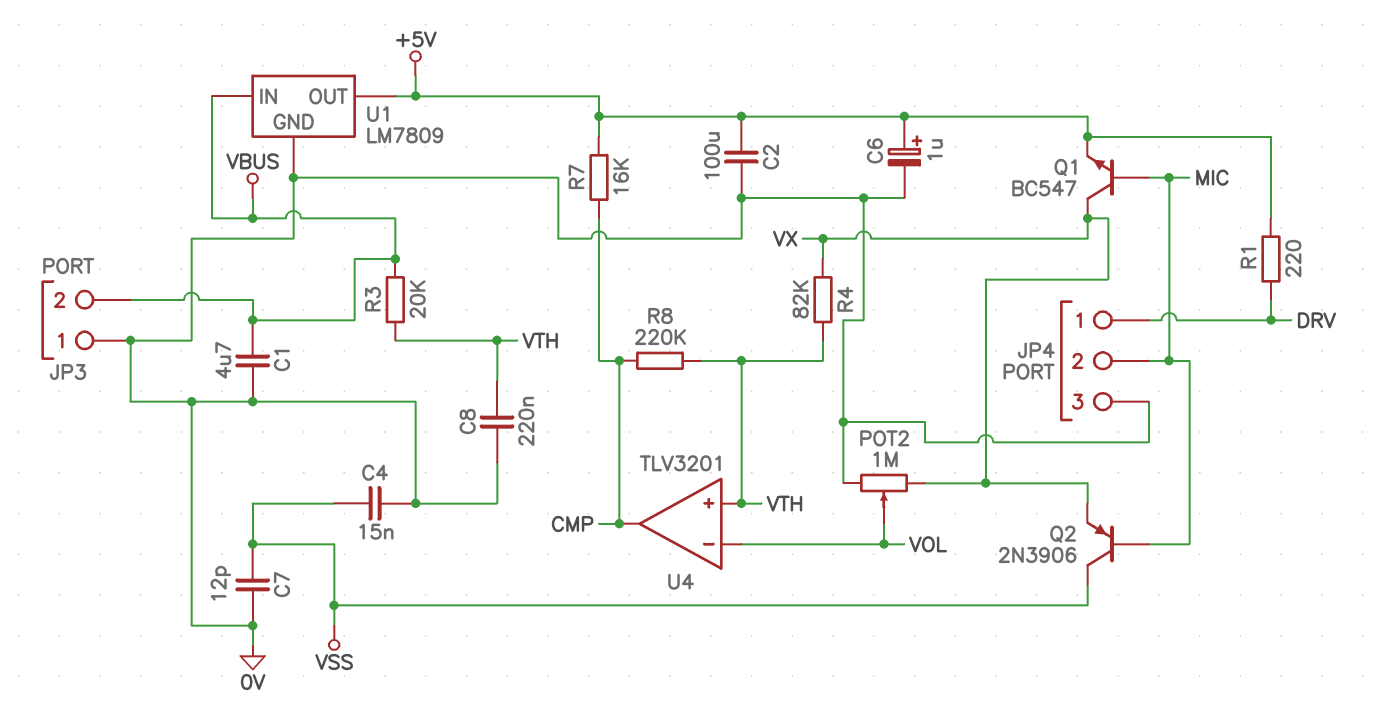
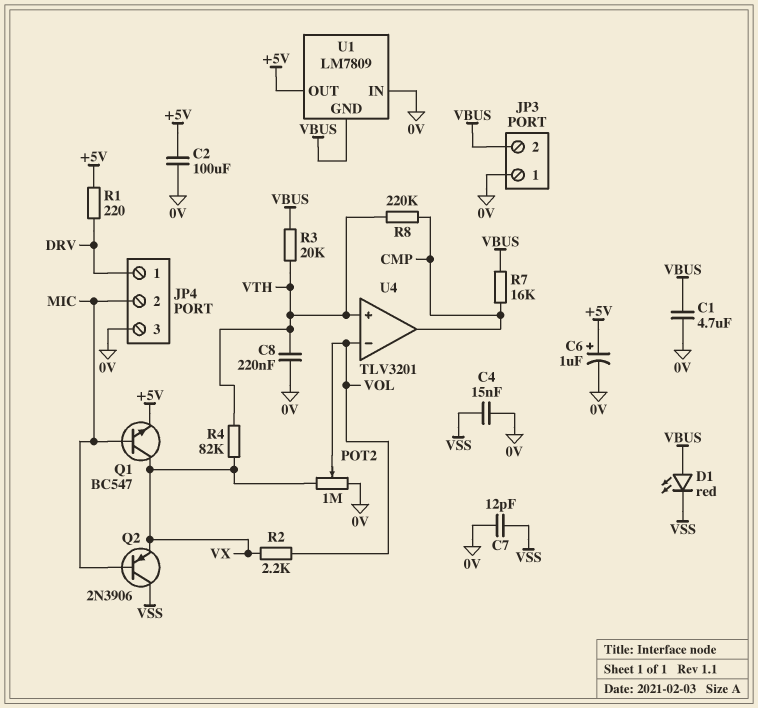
D1: none -> LED red (A VBUS, K VSS)
R2: none -> 2.2k (VOL, VX)
R7: 16k (+5V, CMP) -> 16k (CMP, VBUS)
U1 pin GND: 0V -> VBUS
U1 pin IN: VBUS -> 0V

